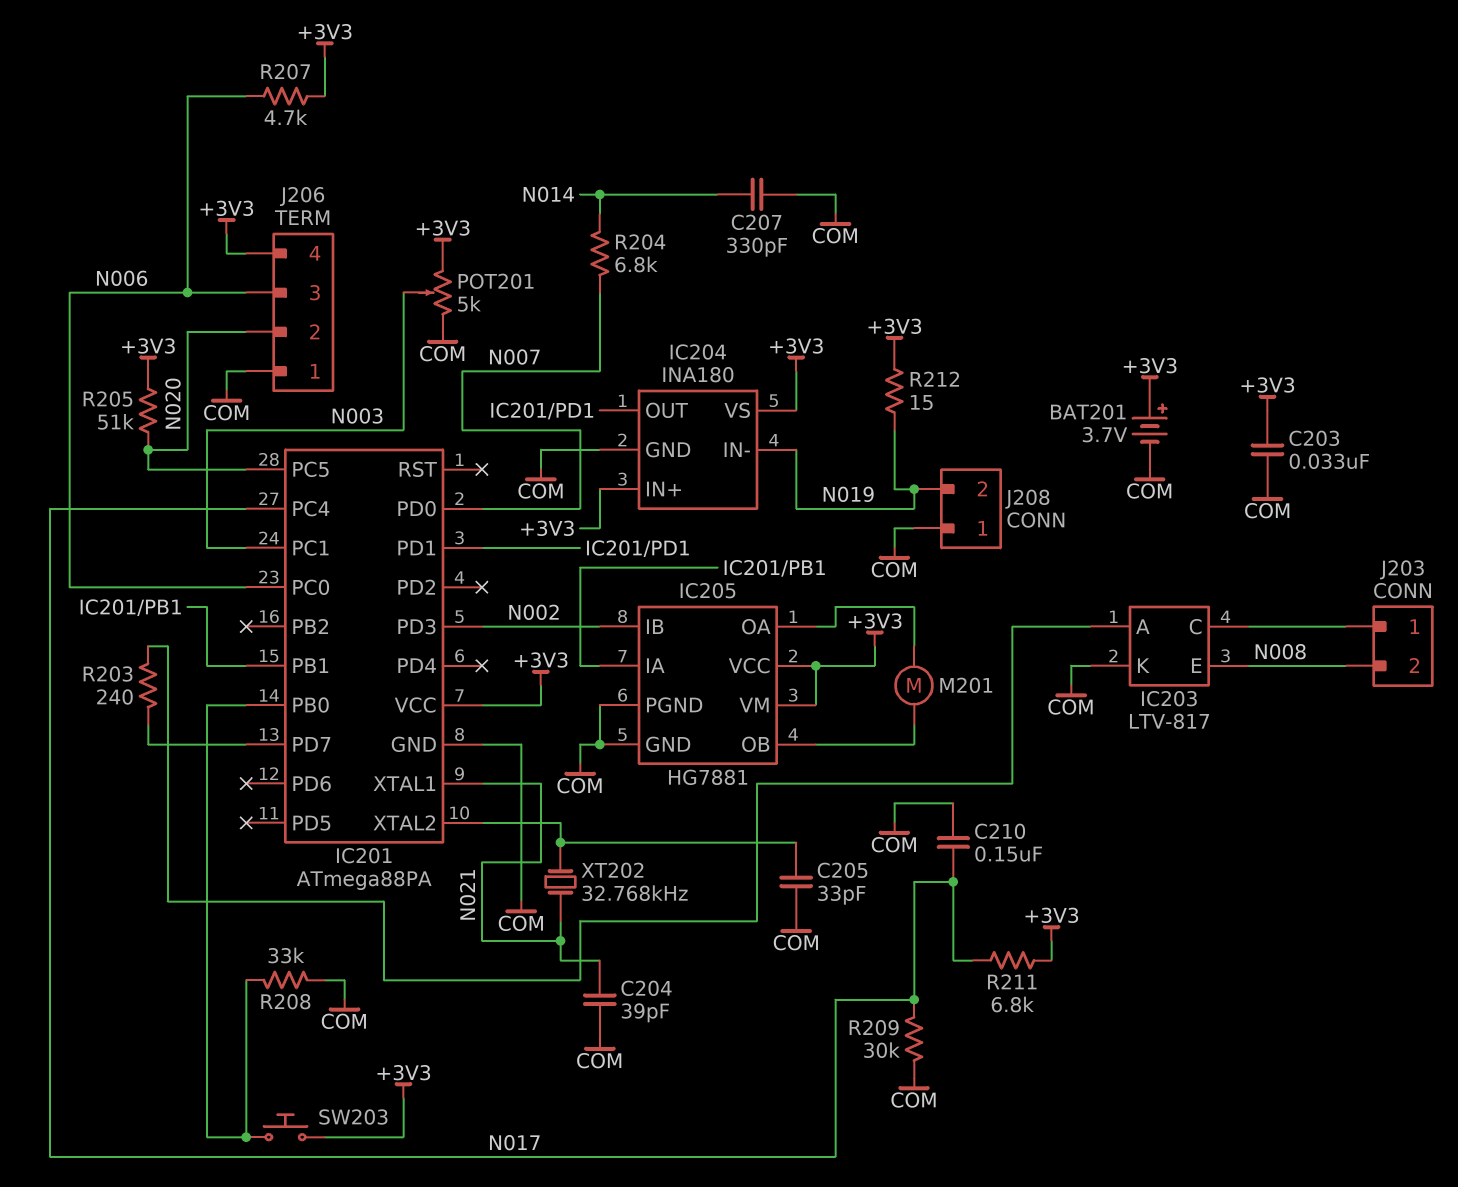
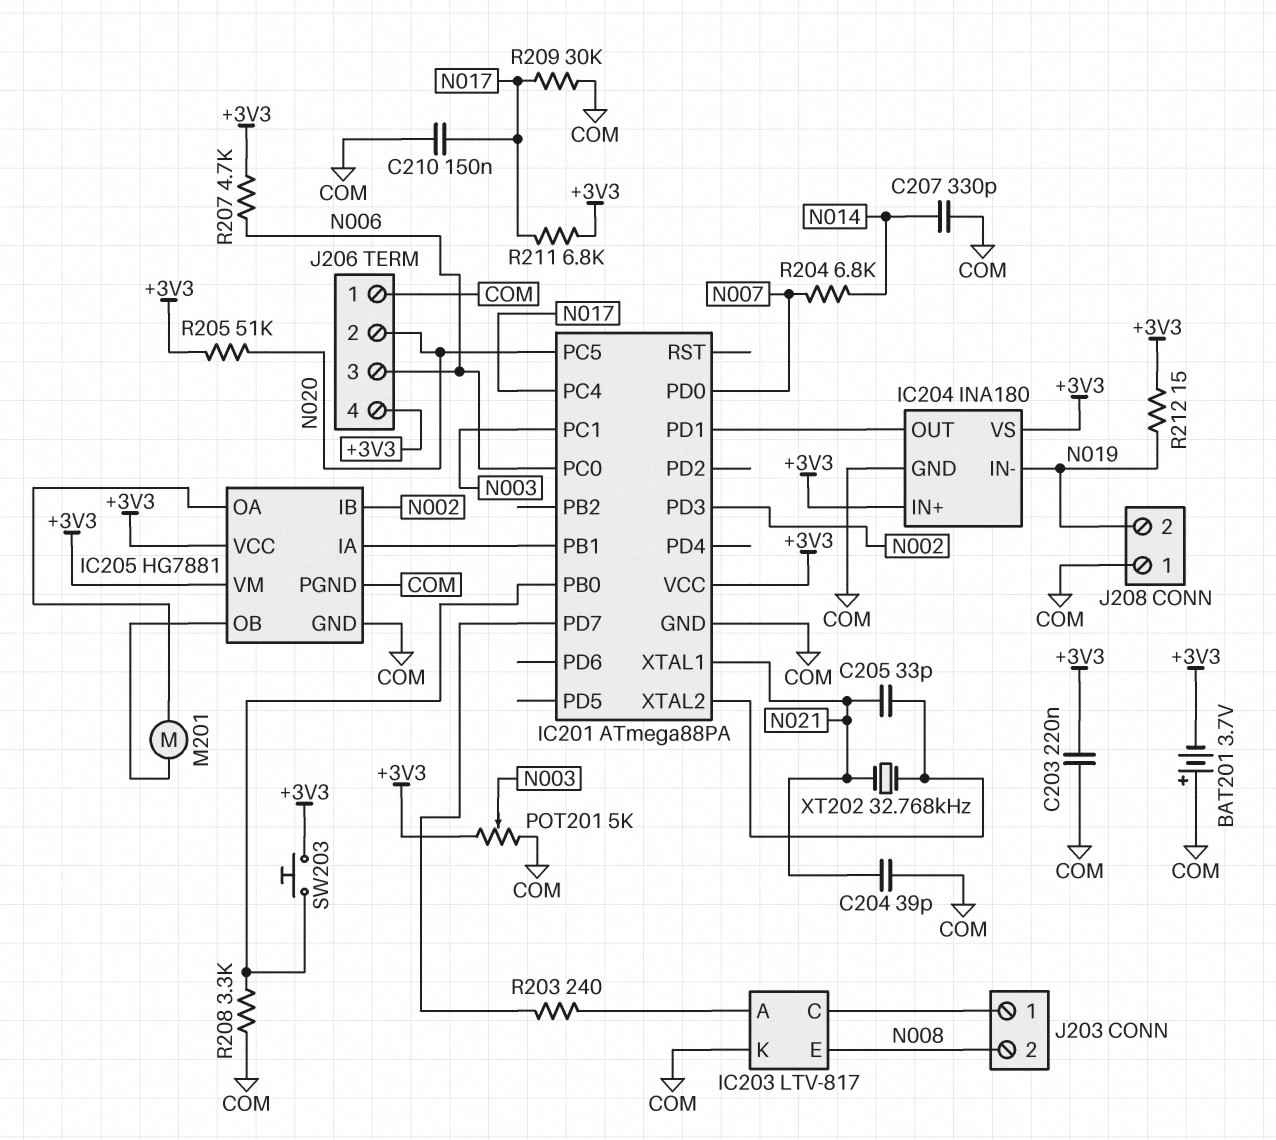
BAT201: 3.7V (plus +3V3, minus COM) -> 3.7V (plus COM, minus +3V3)
C203: 33nF (+3V3, COM) -> 220nF (+3V3, COM)
C205: 33pF (COM, IC201/XTAL2) -> 33pF (IC201/XTAL2, N021)
R208: 33k (COM, IC201/PB0) -> 3.3k (COM, IC201/PB0)

